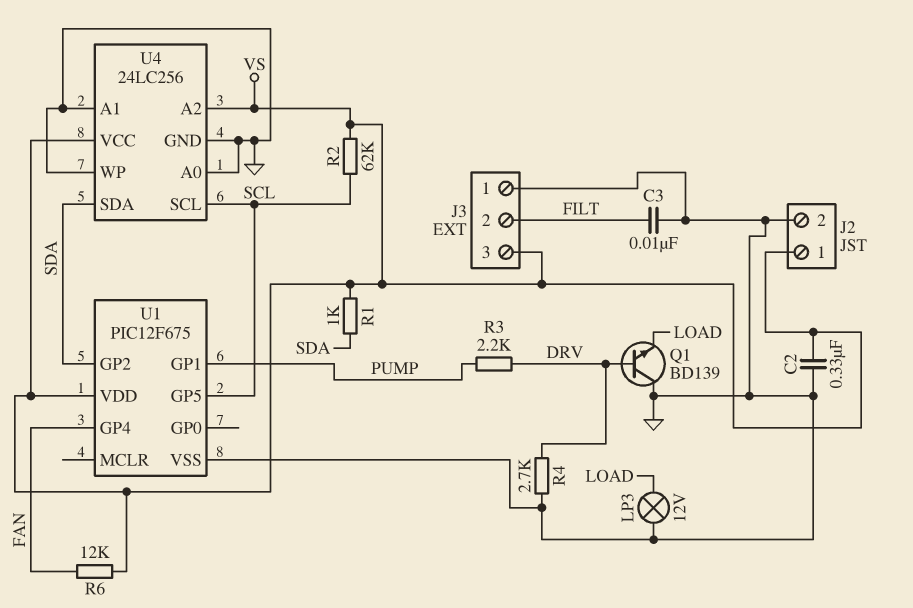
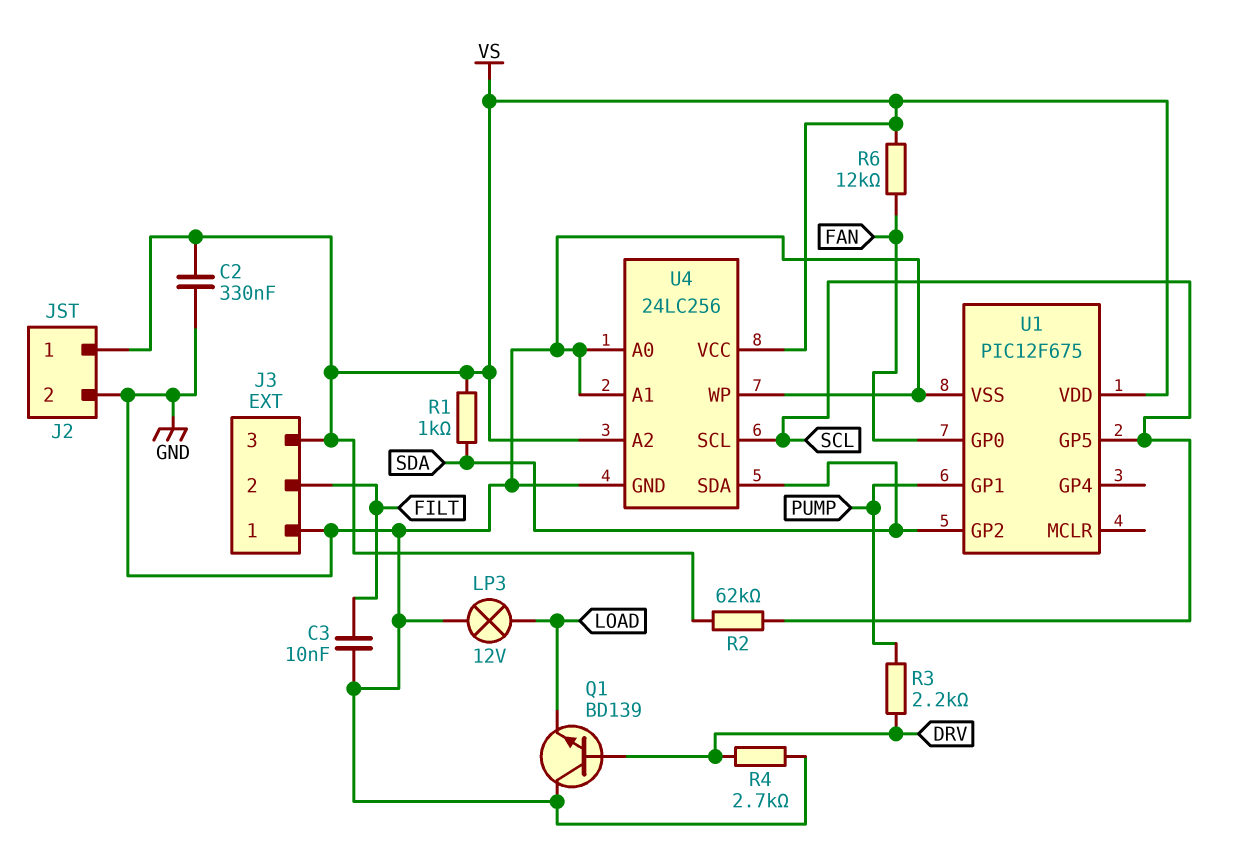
U1 pin GP0: none -> FAN
U1 pin GP4: FAN -> none

